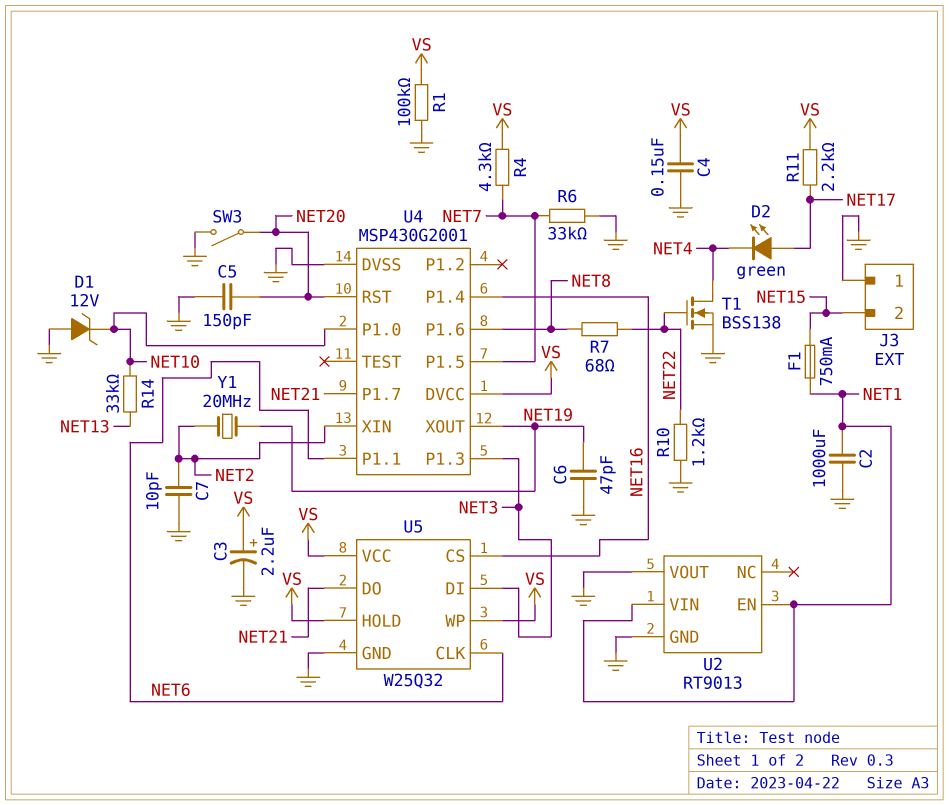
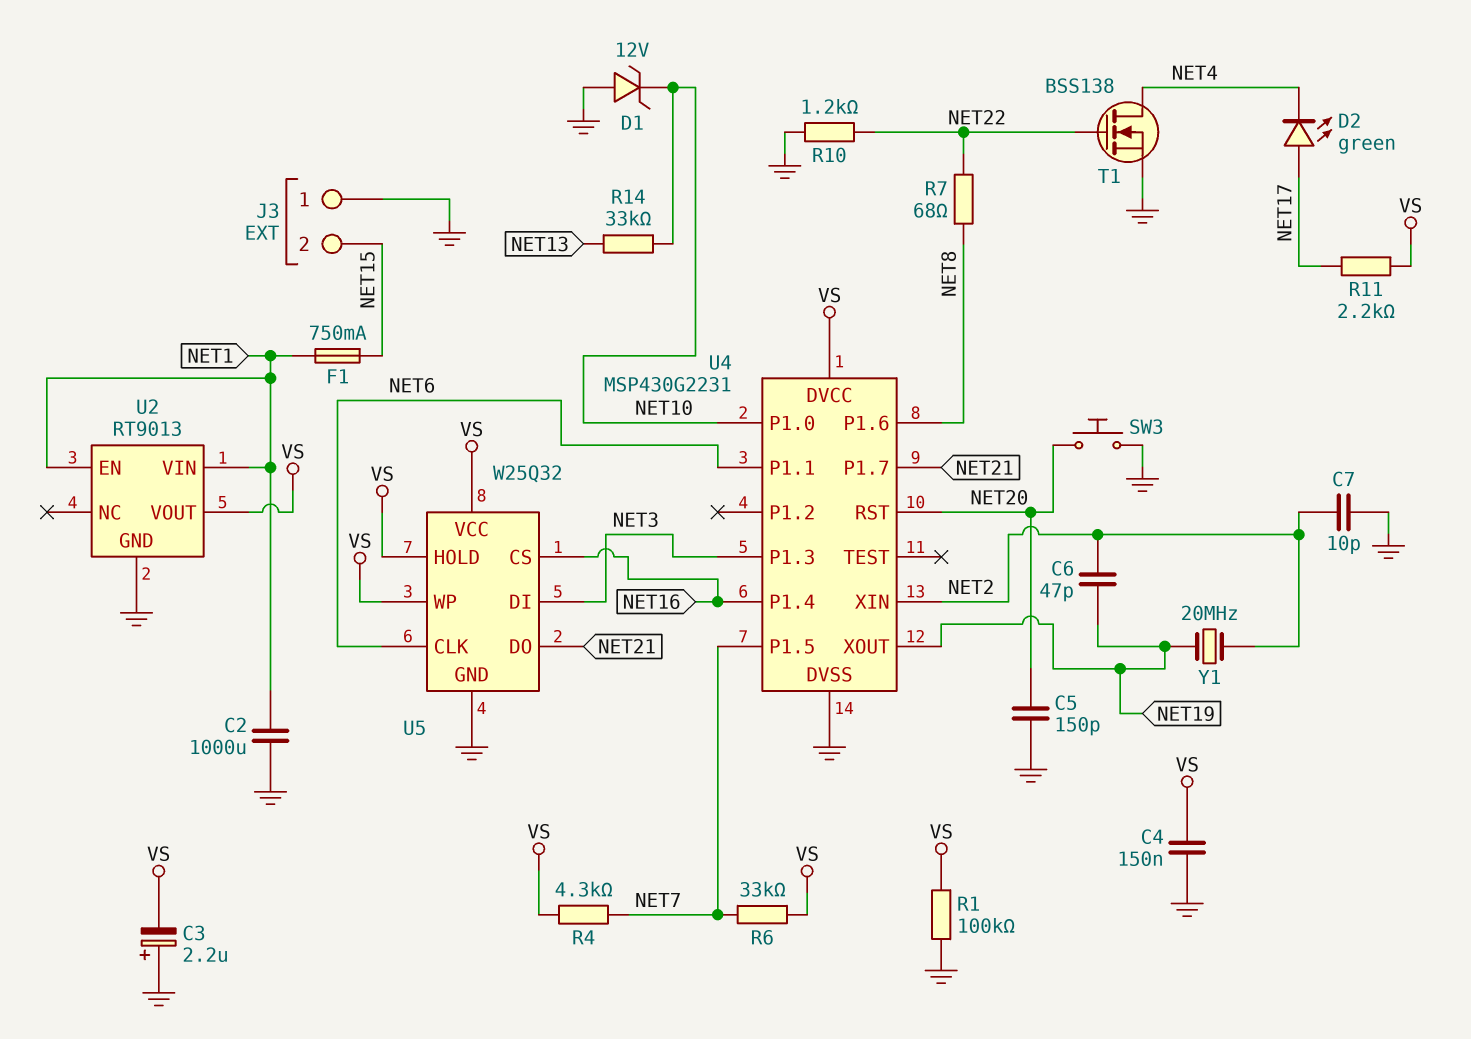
C3: 2.2uF (plus VS, minus GND) -> 2.2uF (plus GND, minus VS)
C6: 47pF (GND, NET19) -> 47pF (NET2, NET19)
R6: 33k (GND, NET7) -> 33k (NET7, VS)
SW3: switch (GND, NET20) -> button (GND, NET20)
U2 pin VOUT: GND -> VS
U4: MSP430G2001 -> MSP430G2231

